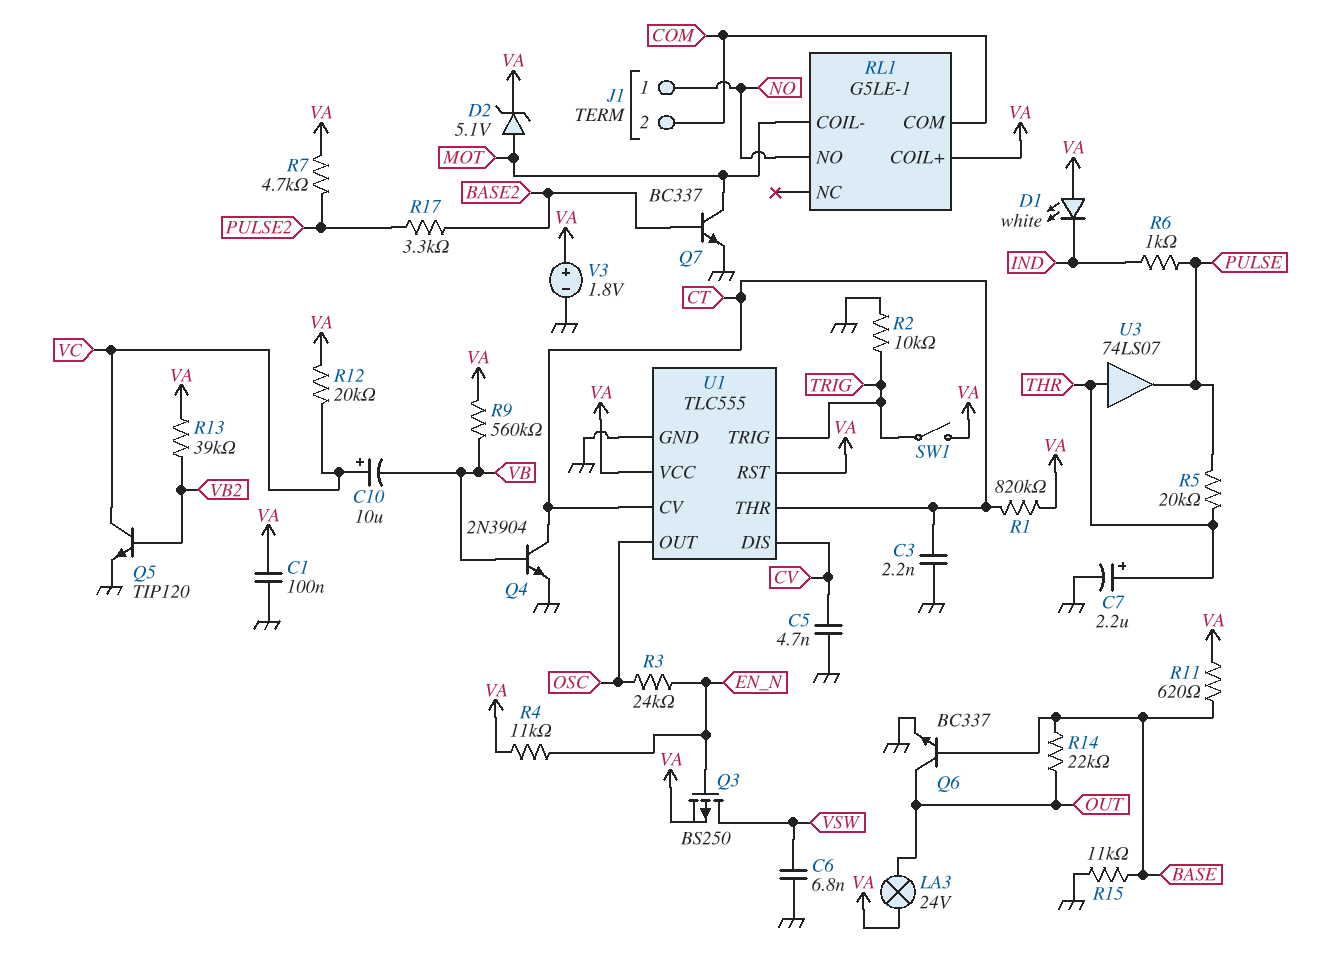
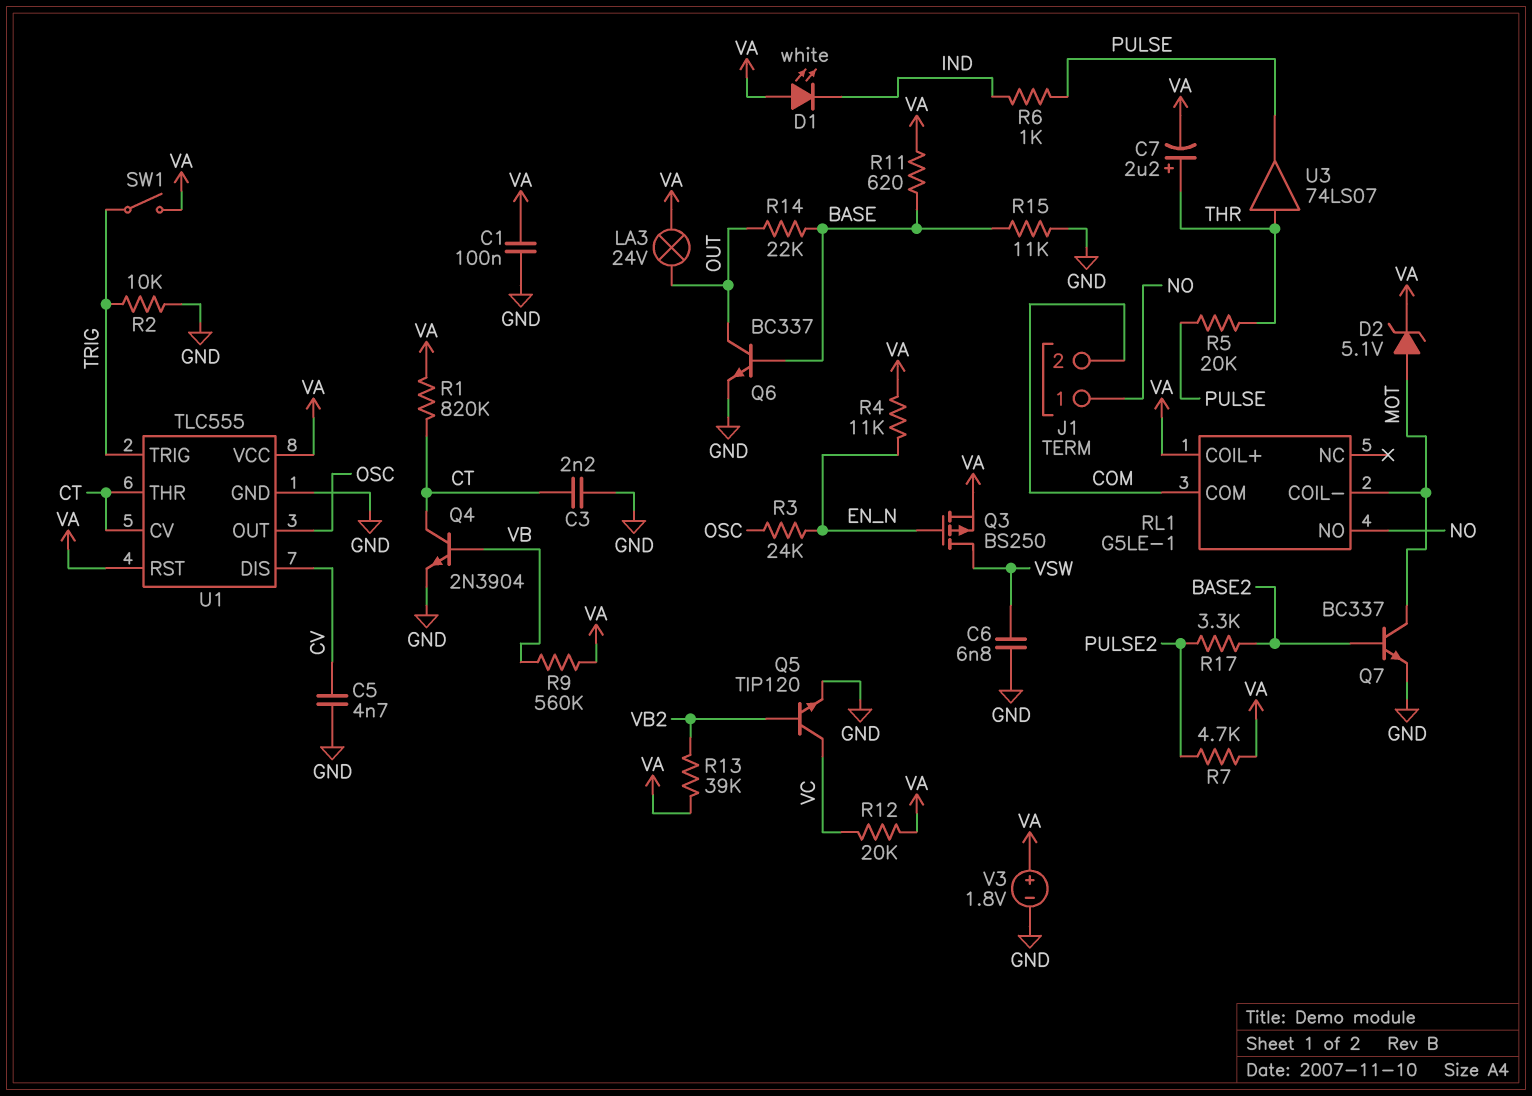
C7: 2.2uF (plus THR, minus GND) -> 2.2uF (plus THR, minus VA)
C10: 10uF (plus VC, minus VB) -> none

